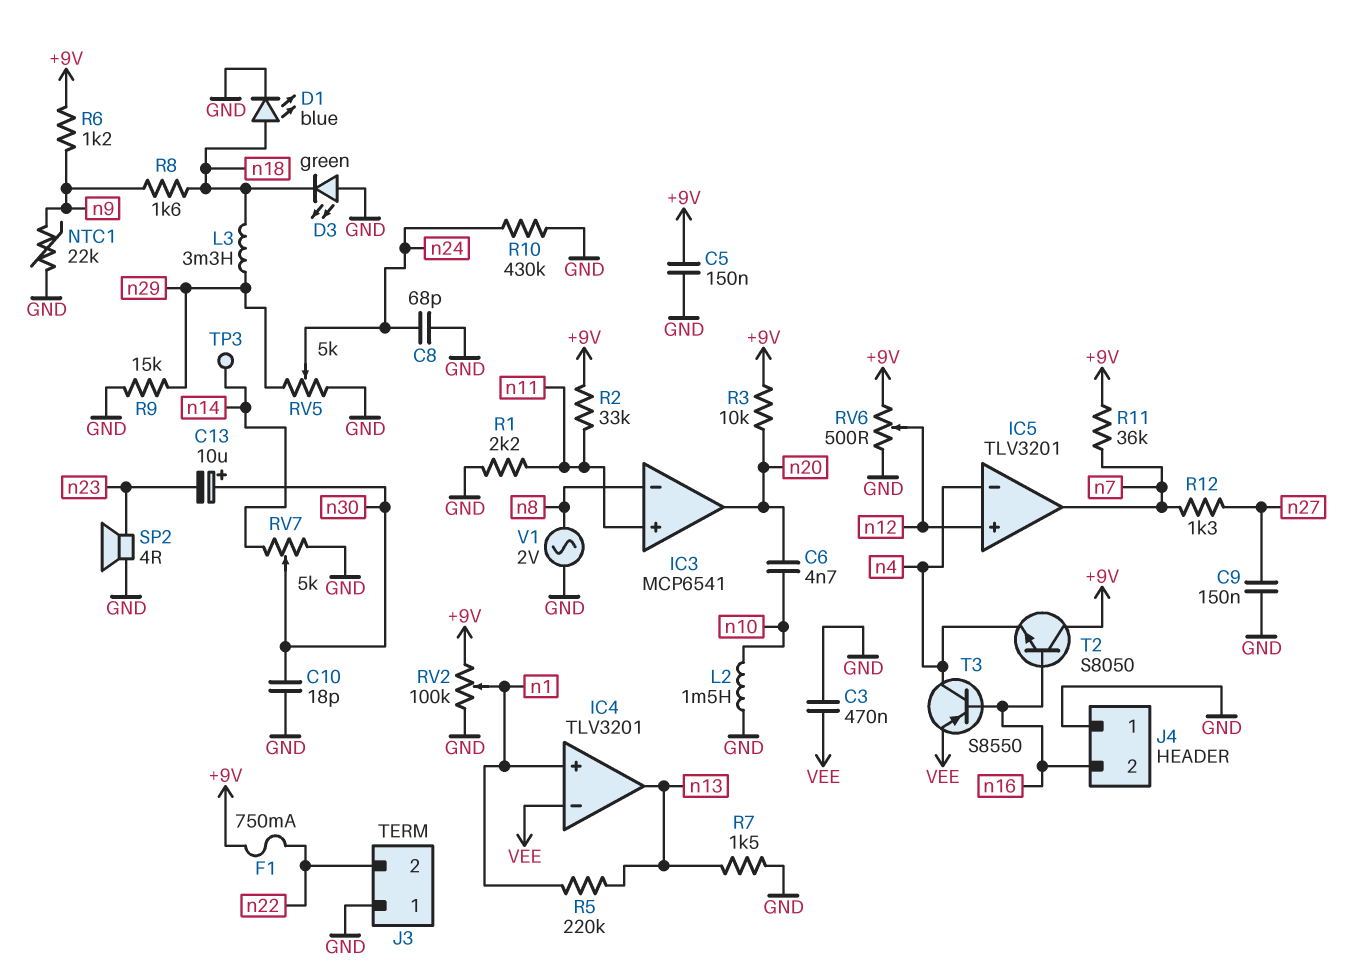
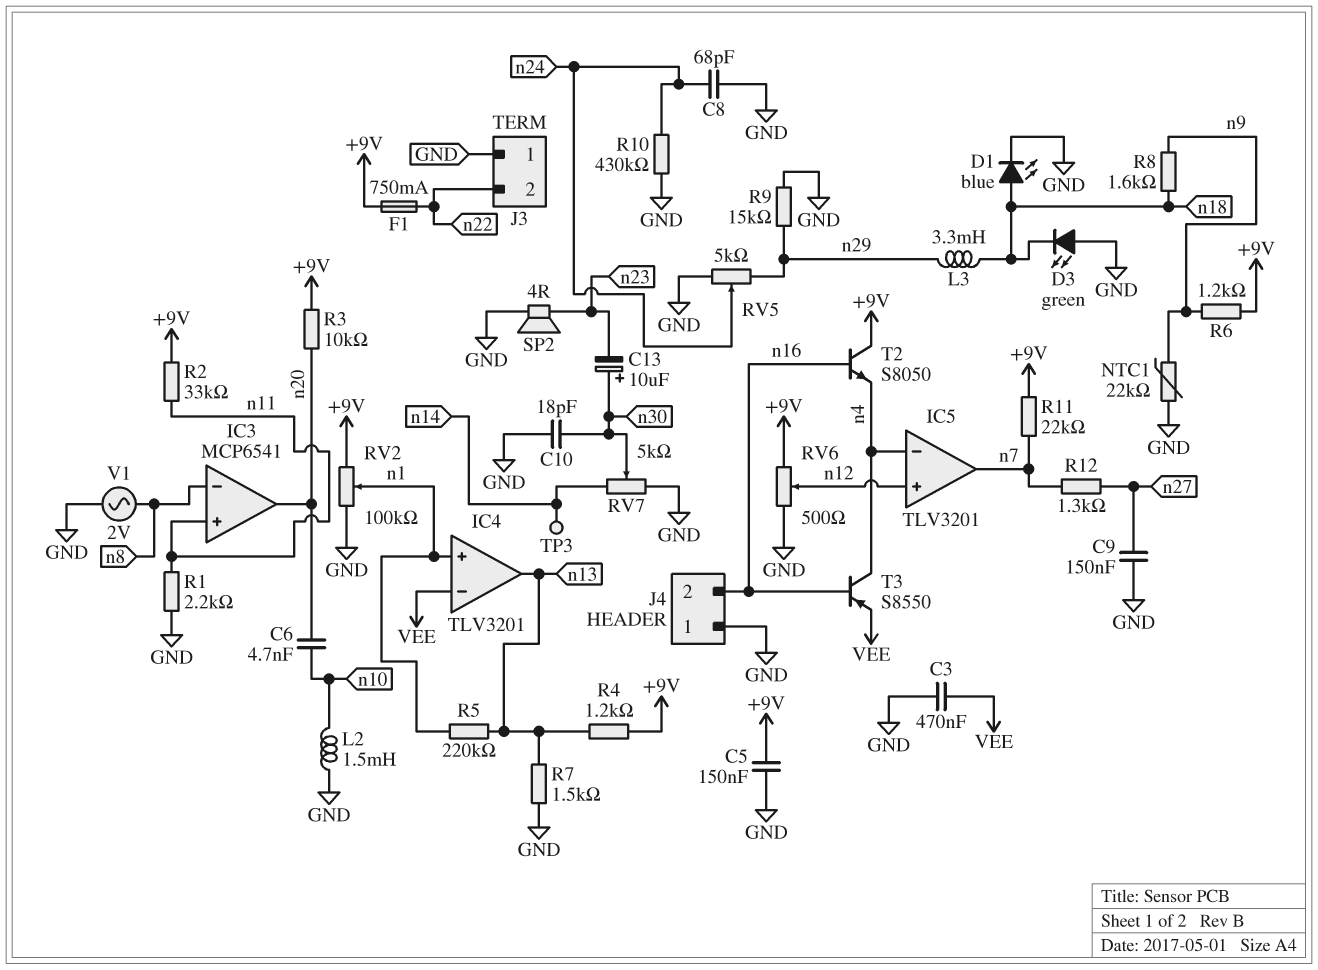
R4: none -> 1.2k (+9V, n13)
R11: 36k (+9V, n7) -> 22k (+9V, n7)

